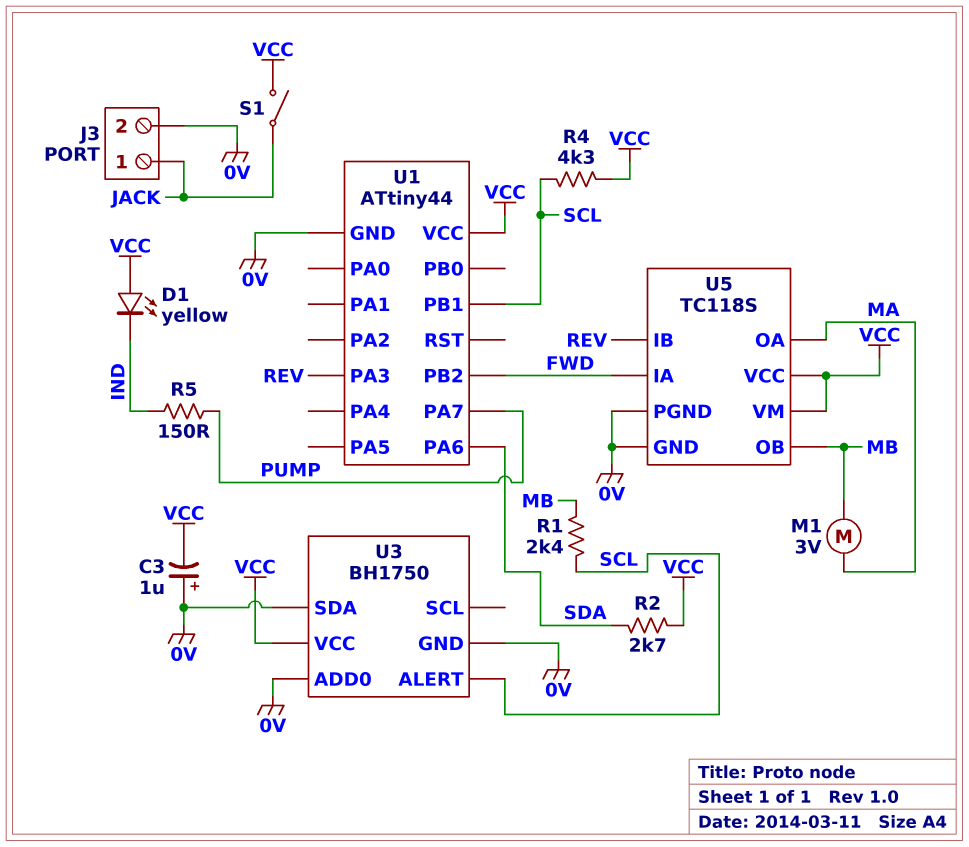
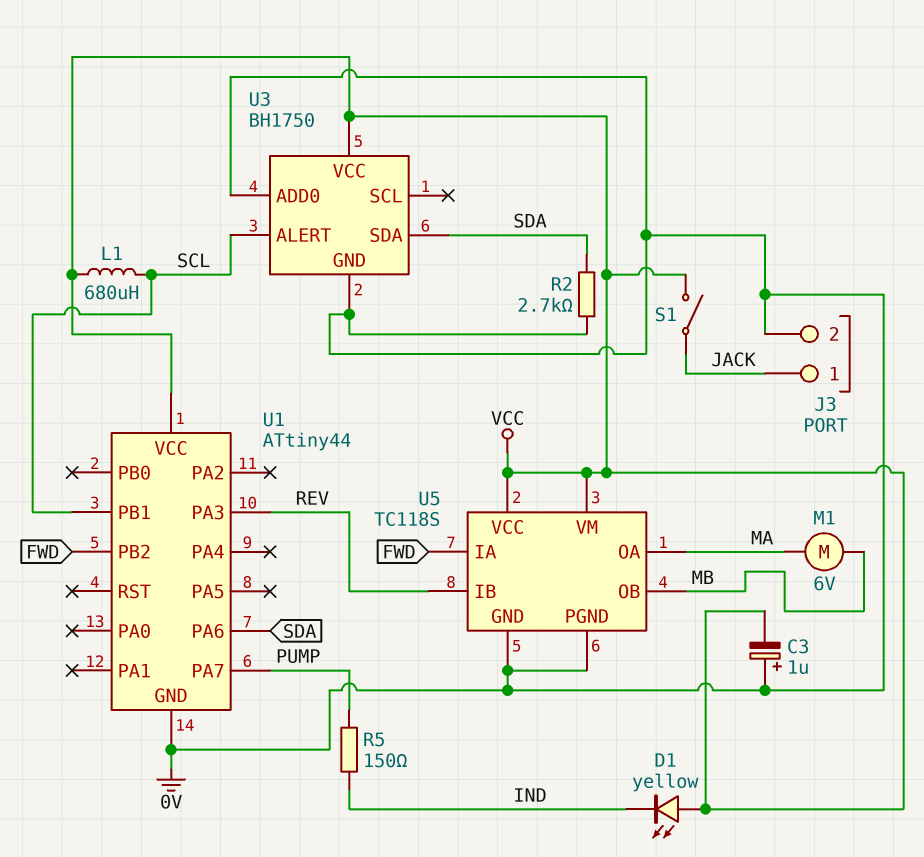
L1: none -> 680uH (SCL, VCC)
M1: motor 3V (MA, MB) -> motor 6V (MA, MB)
R1: 2.4k (MB, SCL) -> none
R2: 2.7k (SDA, VCC) -> 2.7k (0V, SDA)
R4: 4.3k (SCL, VCC) -> none
U3 pin SDA: 0V -> SDA

